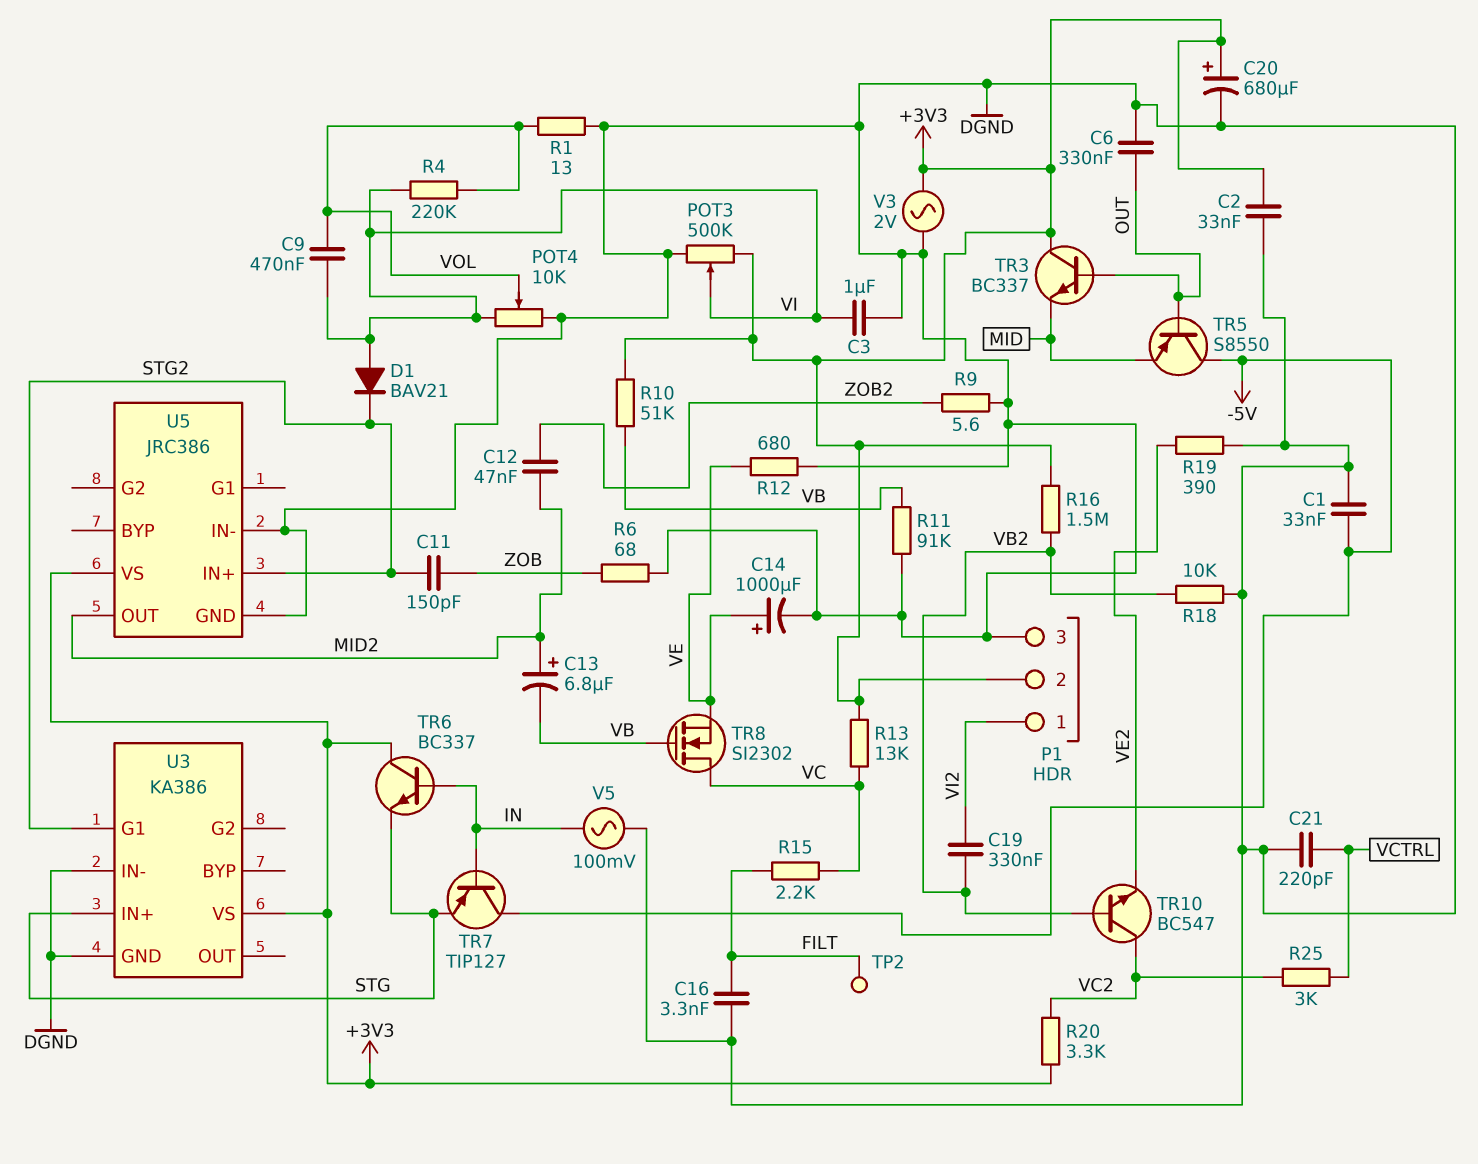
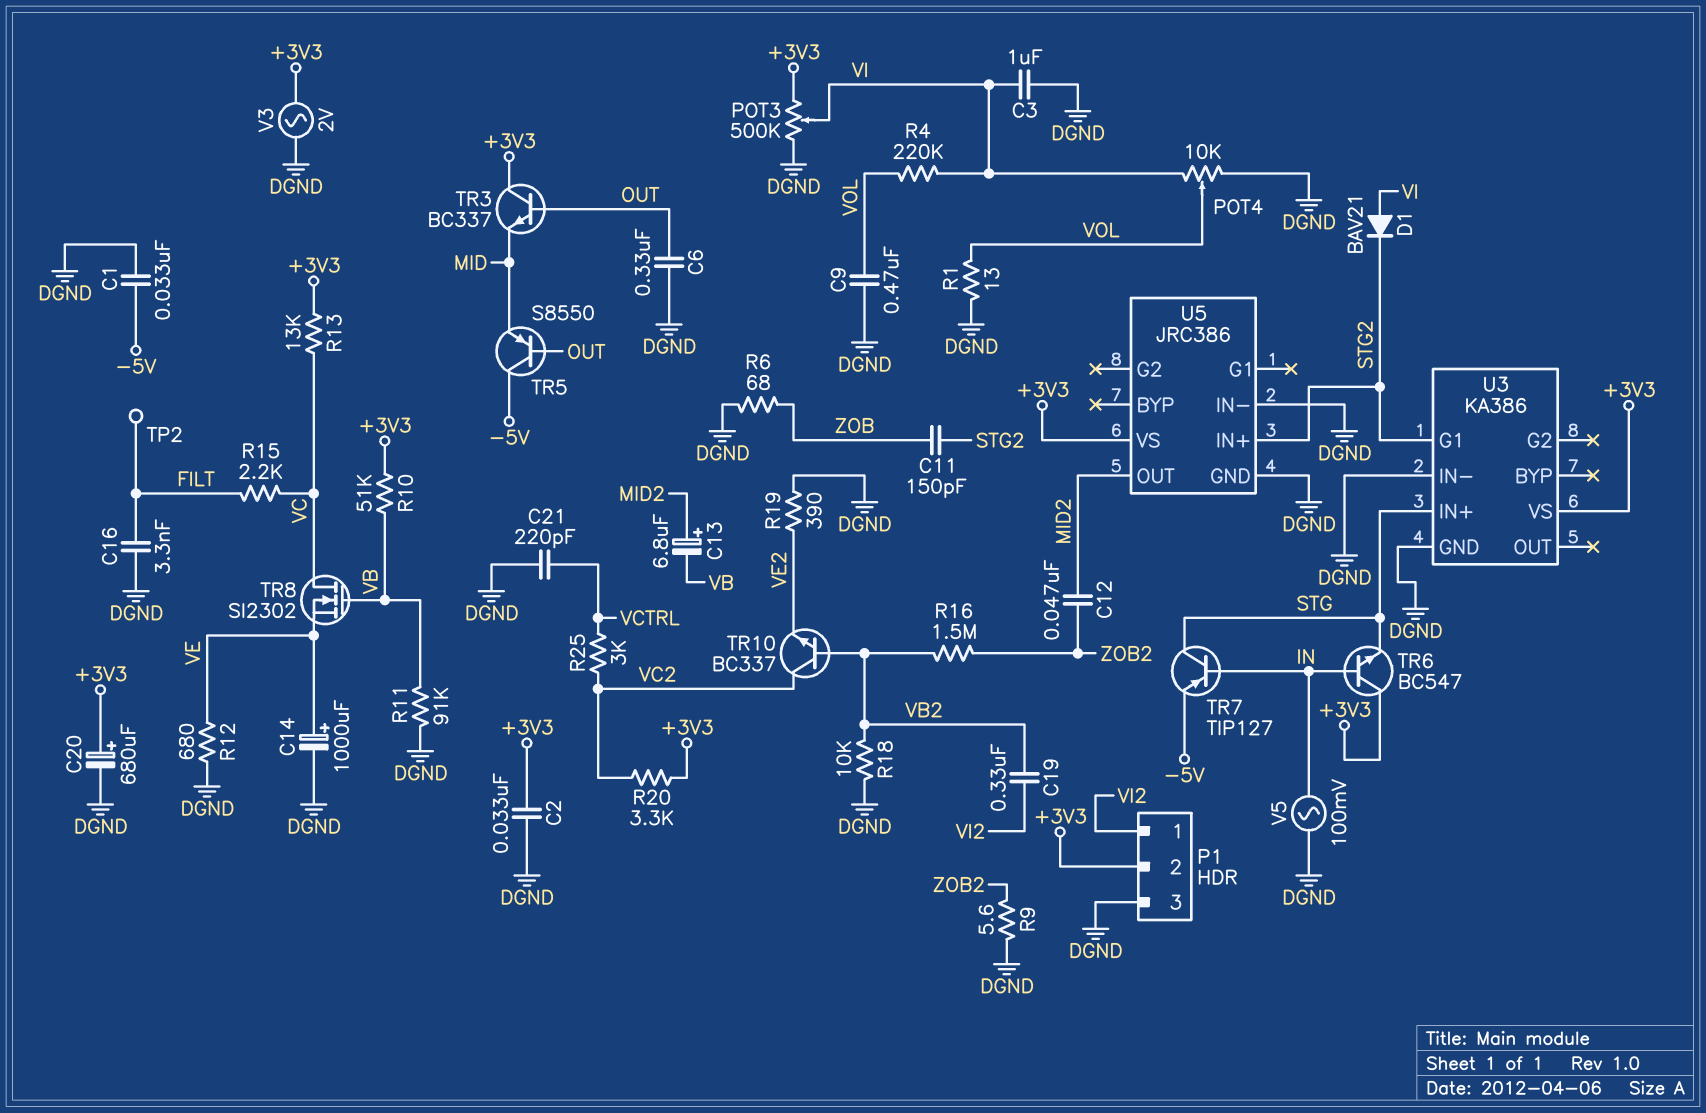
C9: 470nF (VI, VOL) -> 470nF (DGND, VOL)
R16: 1.5M (+3V3, VB2) -> 1.5M (VB2, ZOB2)
TR6: NPN BC337 (B IN, C +3V3, E STG) -> NPN BC547 (B IN, C +3V3, E STG)
TR7: PNP TIP127 (B IN, C -5V, E STG) -> PNP TIP127 (B IN, C STG, E -5V)
TR10: NPN BC547 (B VB2, C VC2, E VE2) -> NPN BC337 (B VB2, C VC2, E VE2)

